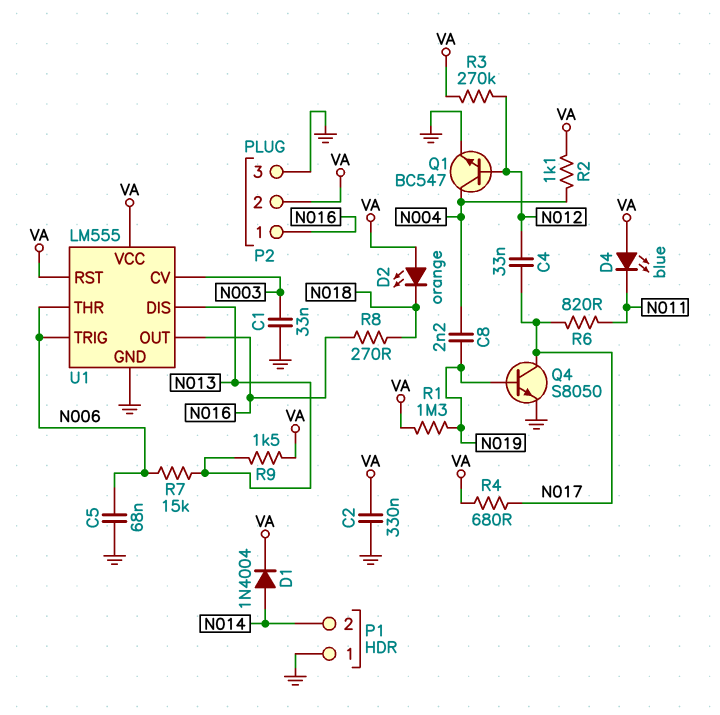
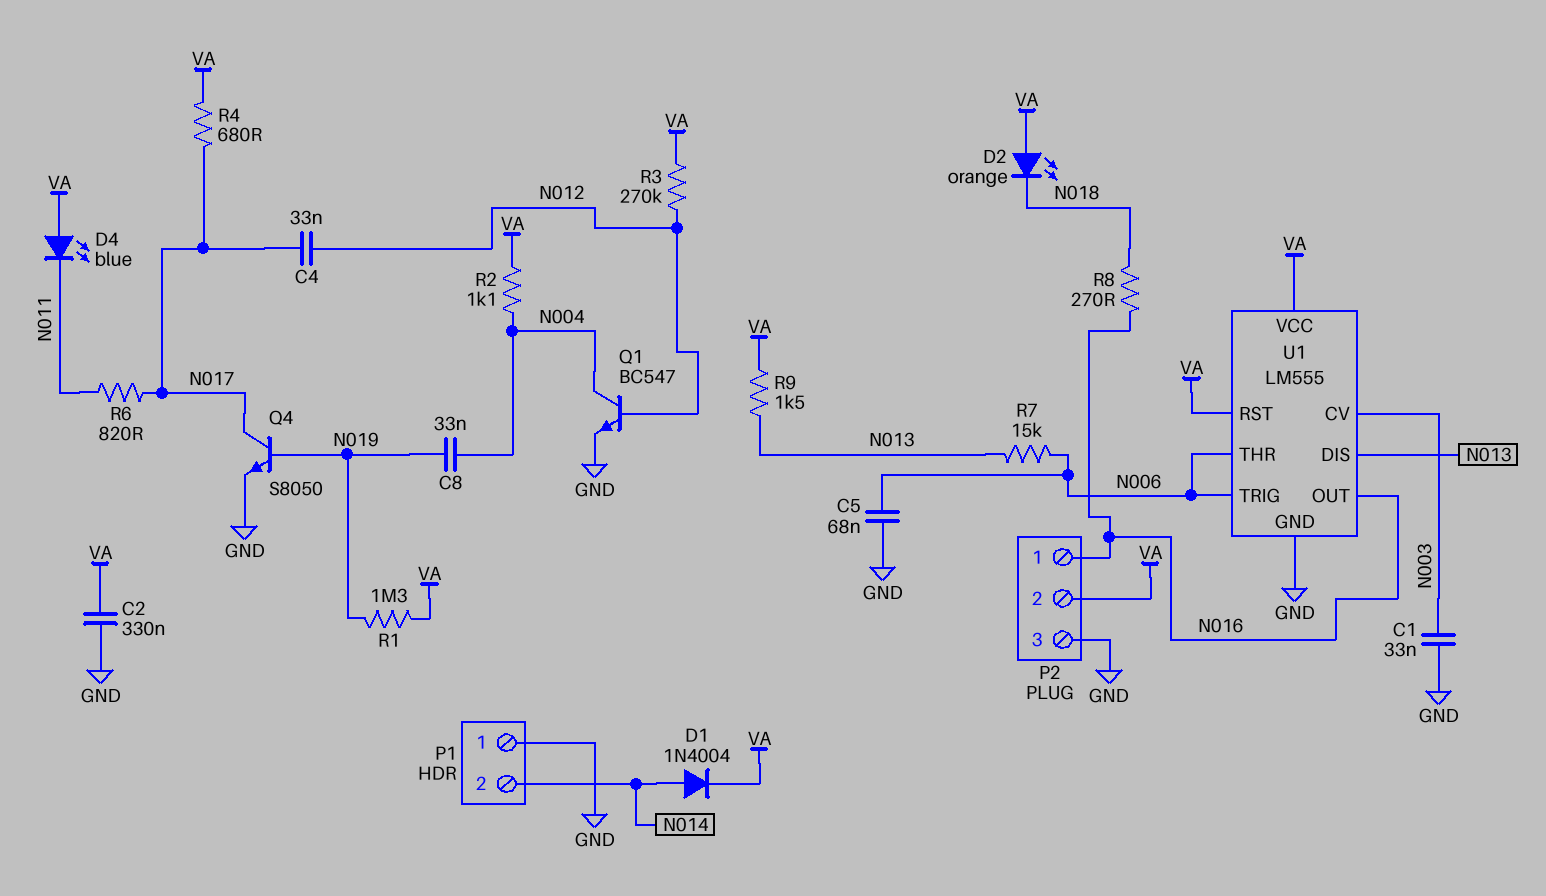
C8: 2.2nF (N004, N019) -> 33nF (N004, N019)

